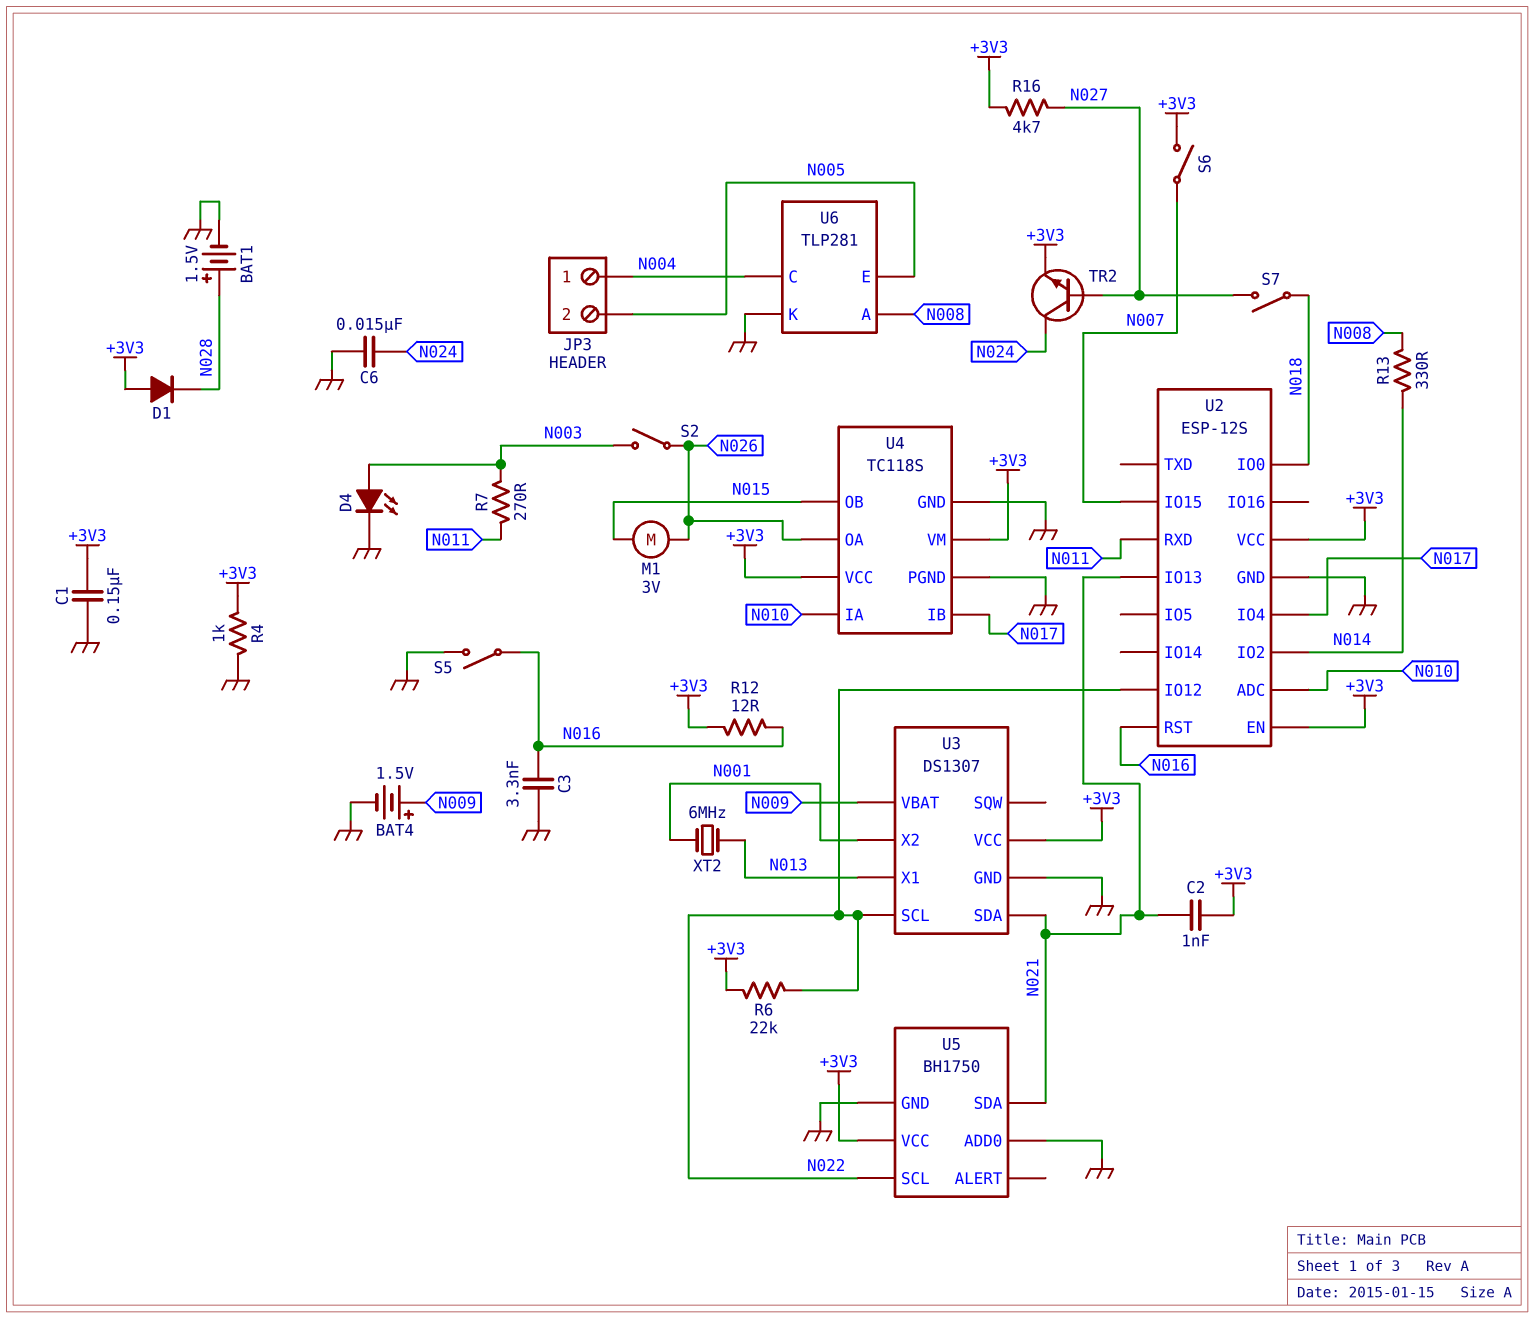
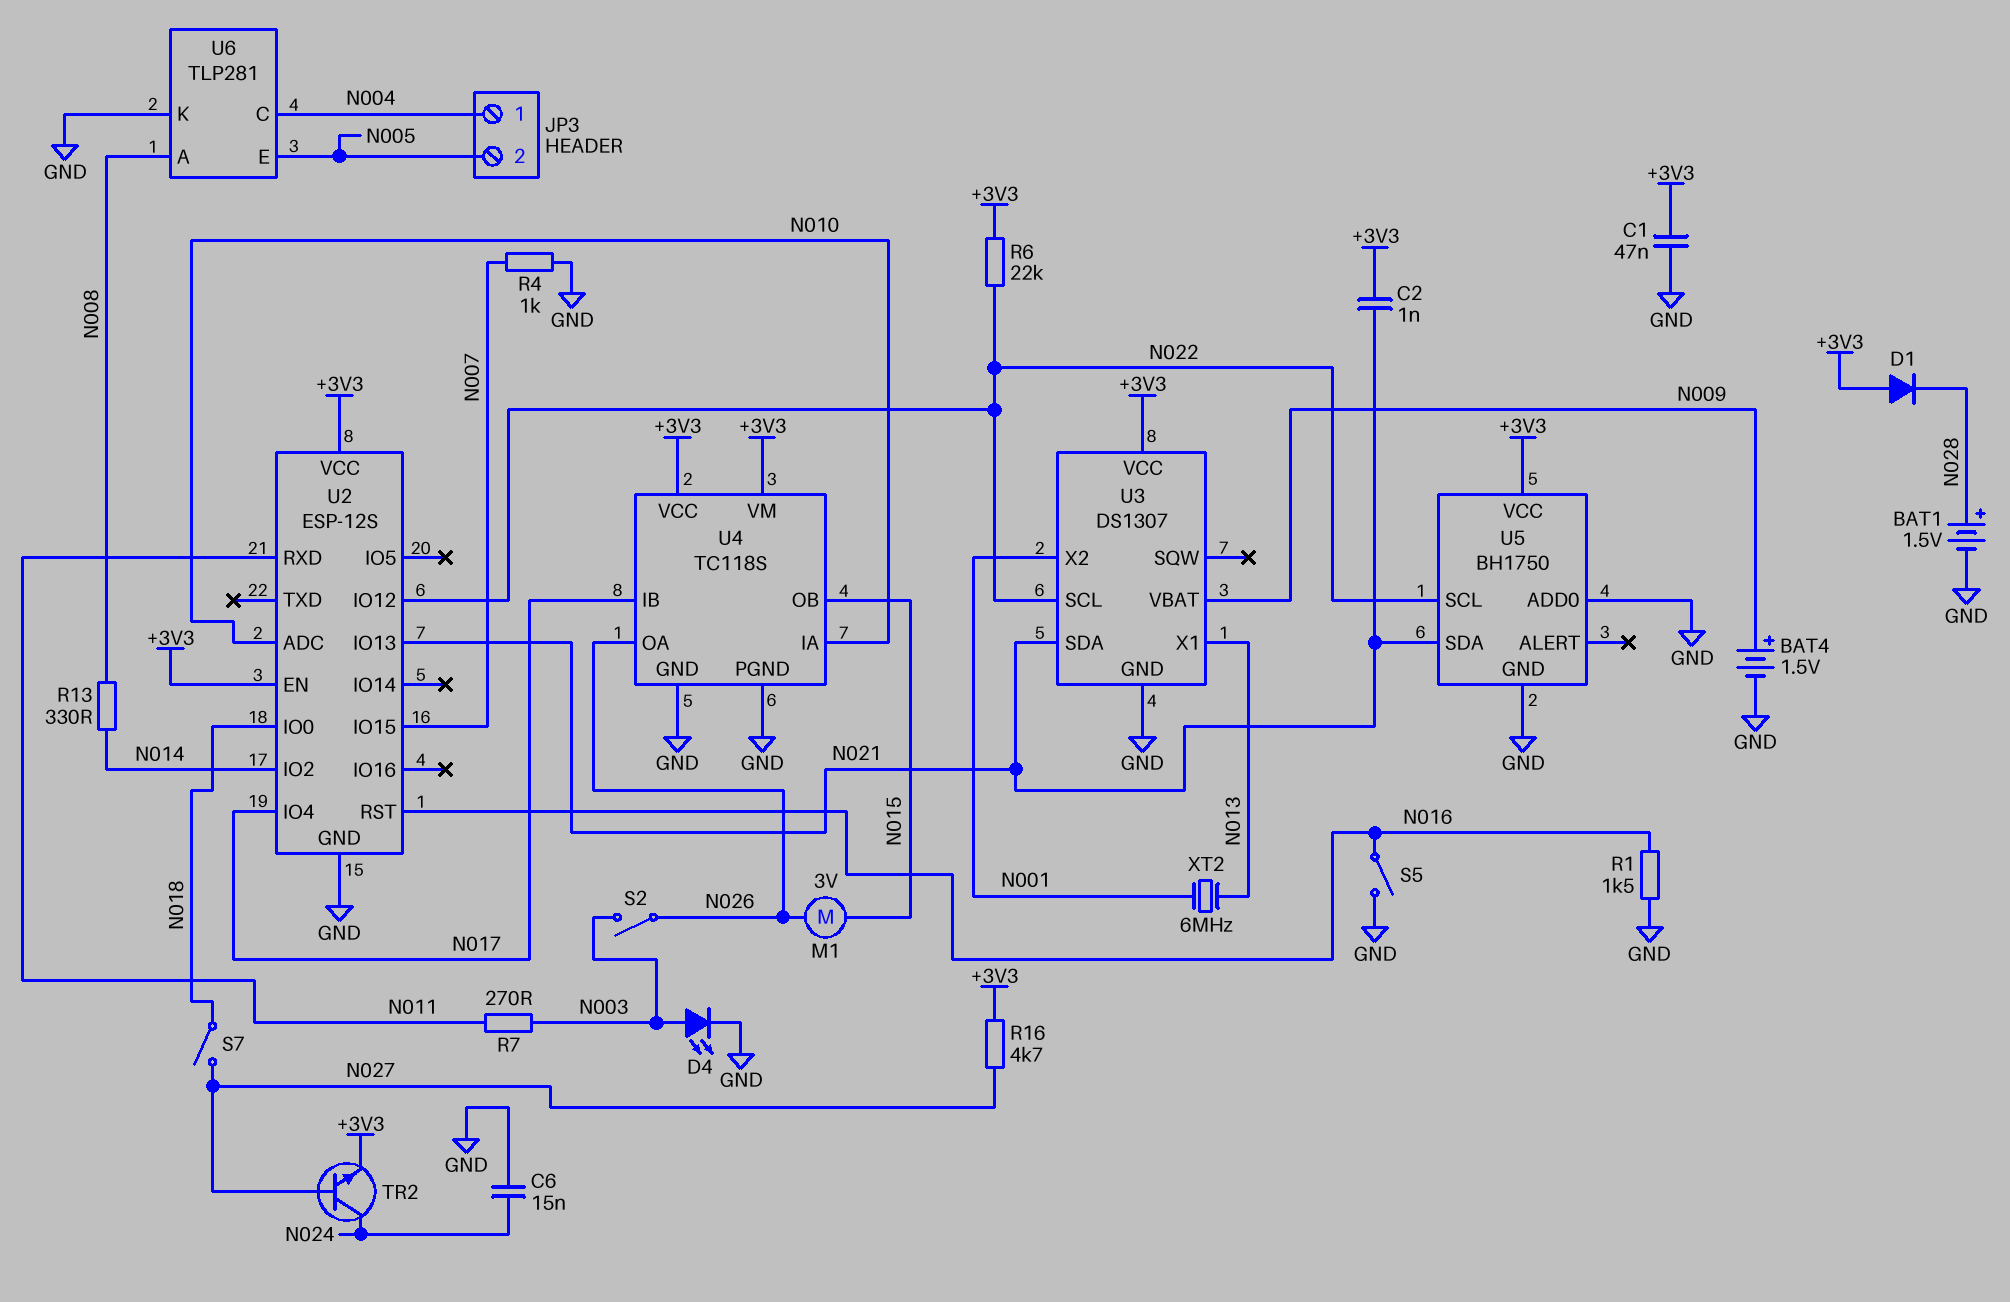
C1: 150nF (+3V3, GND) -> 47nF (+3V3, GND)
C3: 3.3nF (GND, N016) -> none
R1: none -> 1.5k (GND, N016)
R4: 1k (+3V3, GND) -> 1k (GND, N007)
R12: 12 (+3V3, N016) -> none
S6: switch (+3V3, N007) -> none

